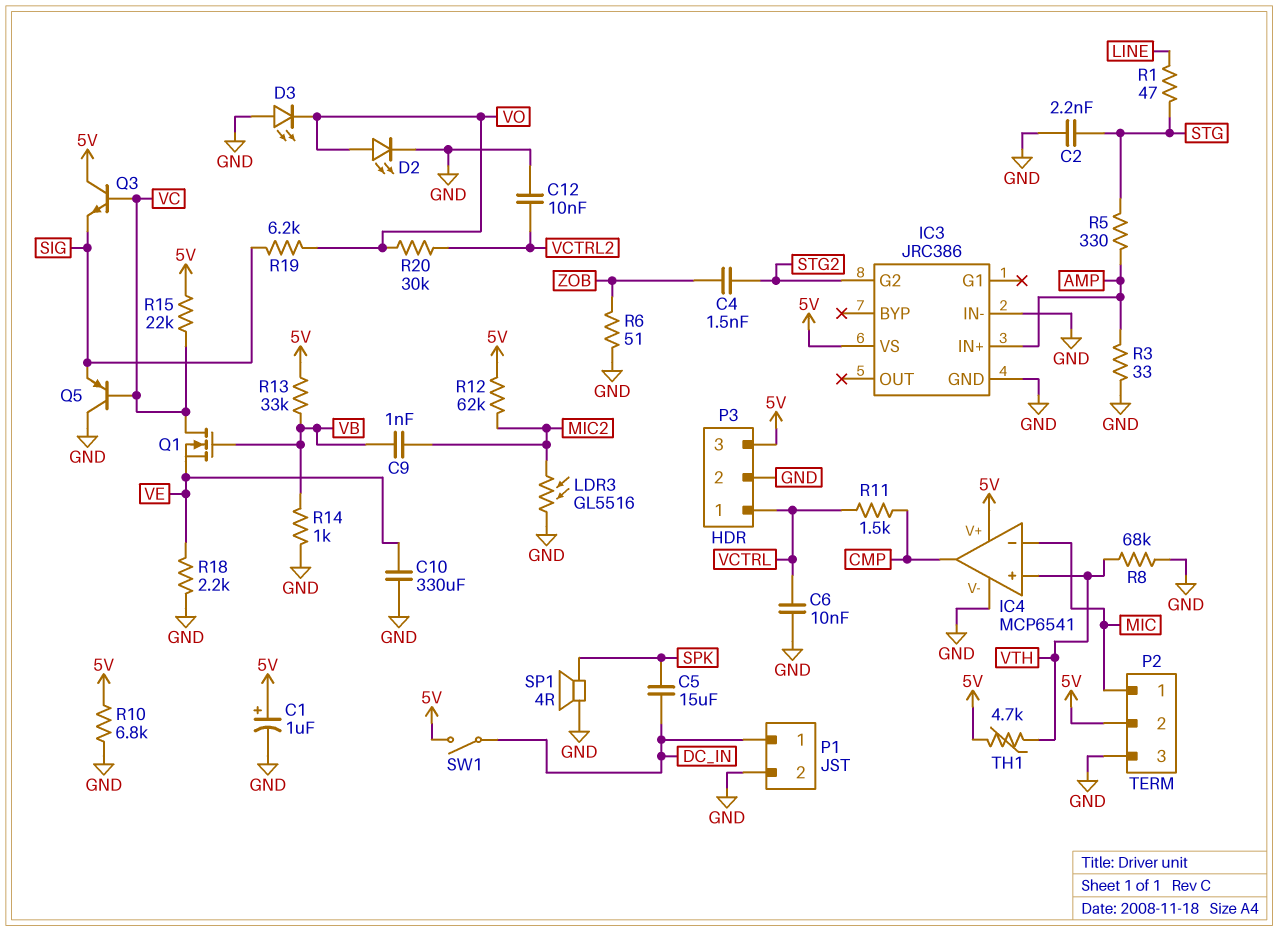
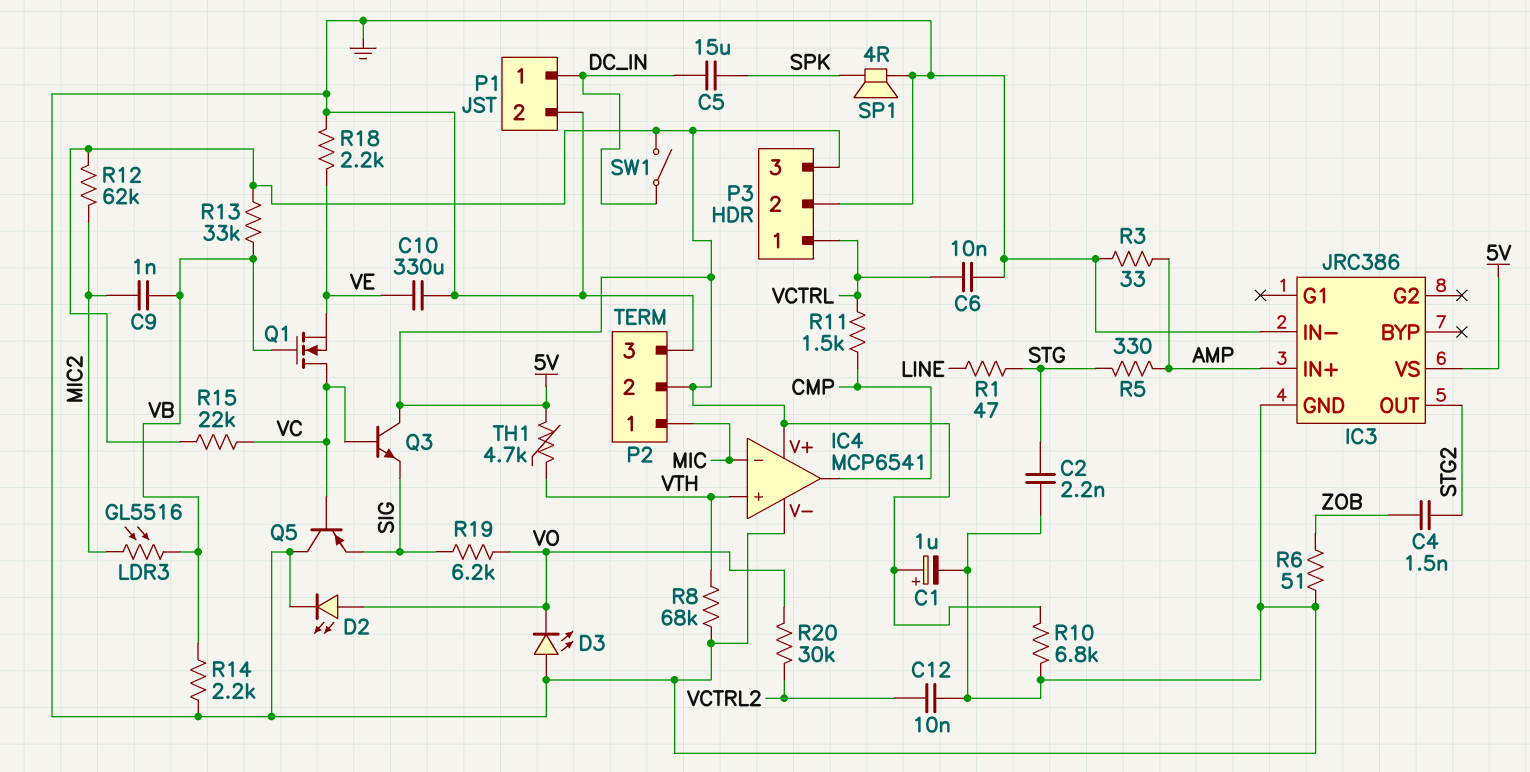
IC3 pin G2: STG2 -> none
IC3 pin OUT: none -> STG2
LDR3: GL5516 (GND, MIC2) -> GL5516 (MIC2, VB)
R14: 1k (GND, VB) -> 2.2k (GND, VB)

